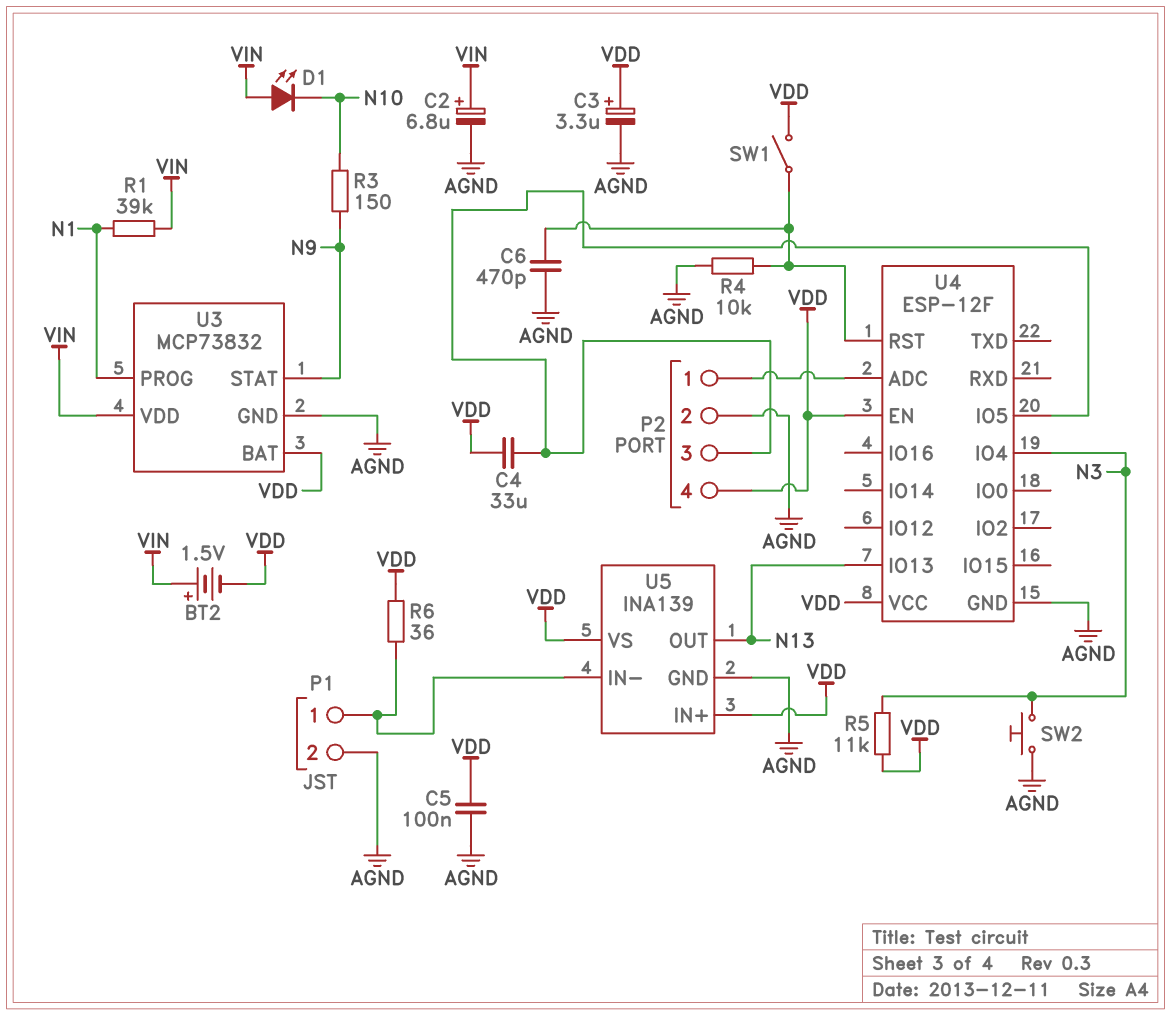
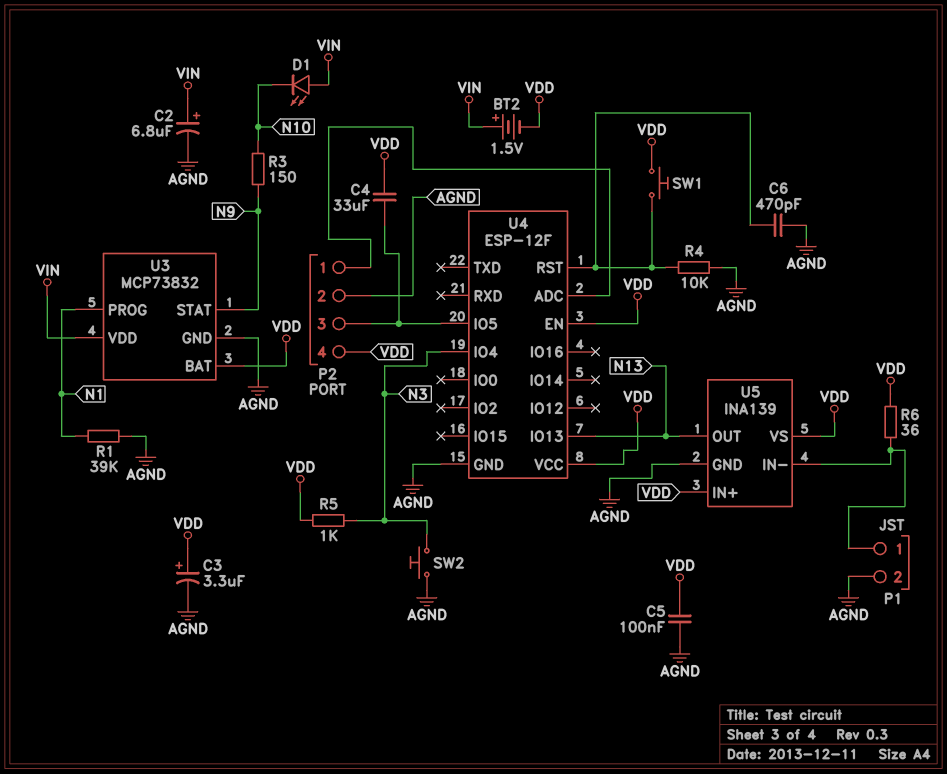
R1: 39k (N1, VIN) -> 39k (AGND, N1)
R5: 11k (N3, VDD) -> 1k (N3, VDD)
SW1: switch (U4/RST, VDD) -> button (U4/RST, VDD)

